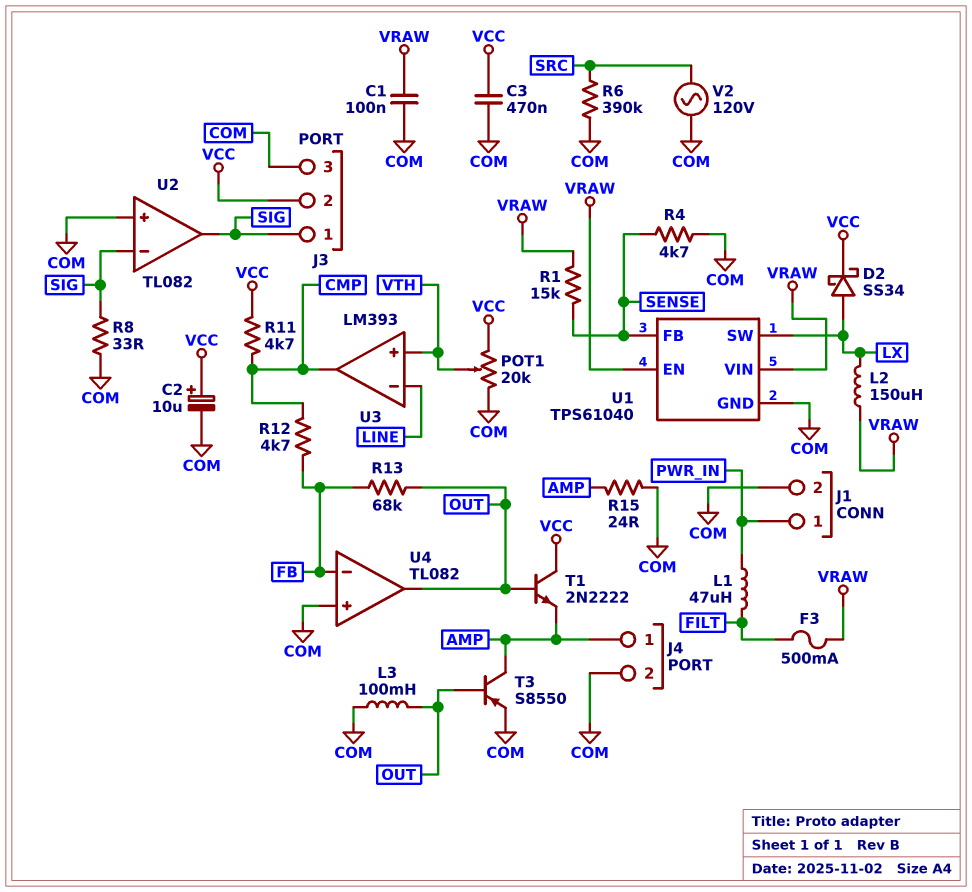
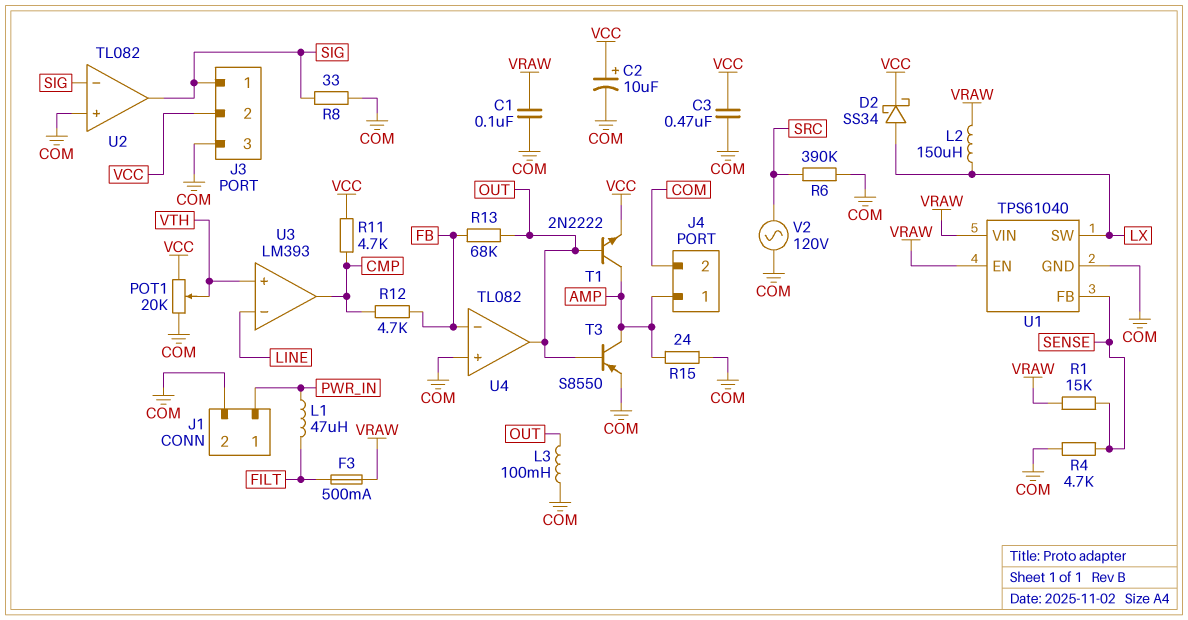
T1: NPN 2N2222 (B OUT, C VCC, E AMP) -> NPN 2N2222 (B OUT, C AMP, E VCC)

